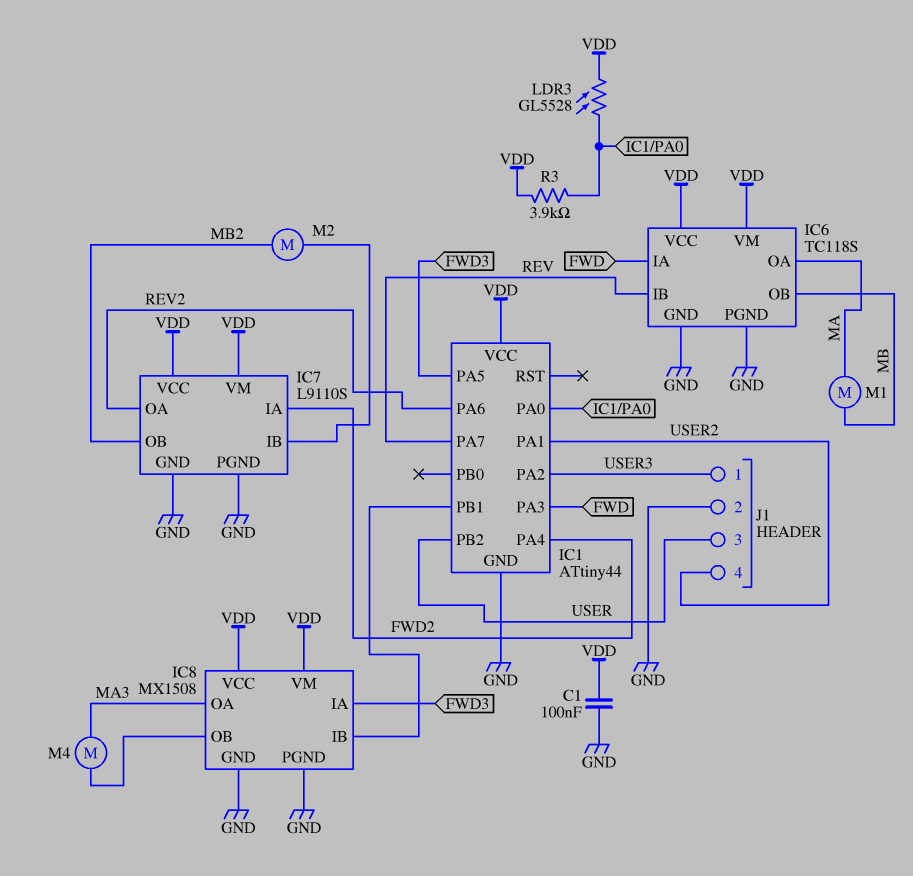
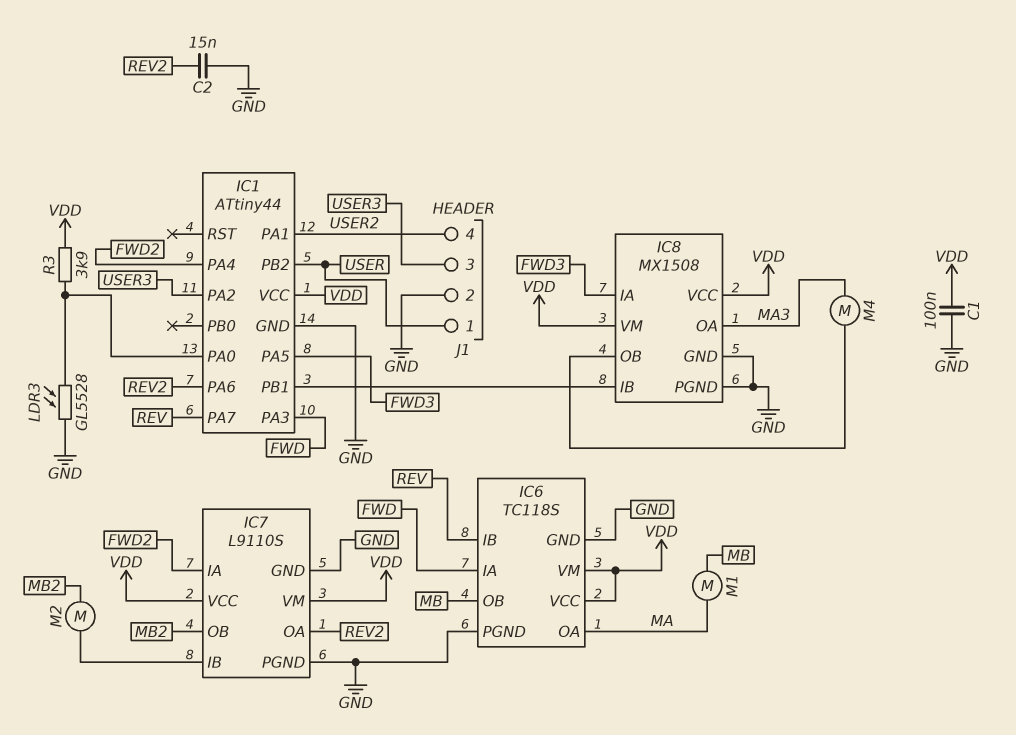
C2: none -> 15nF (GND, REV2)
J1 pin 1: USER3 -> USER
J1 pin 3: USER -> USER3
LDR3: GL5528 (IC1/PA0, VDD) -> GL5528 (GND, IC1/PA0)

